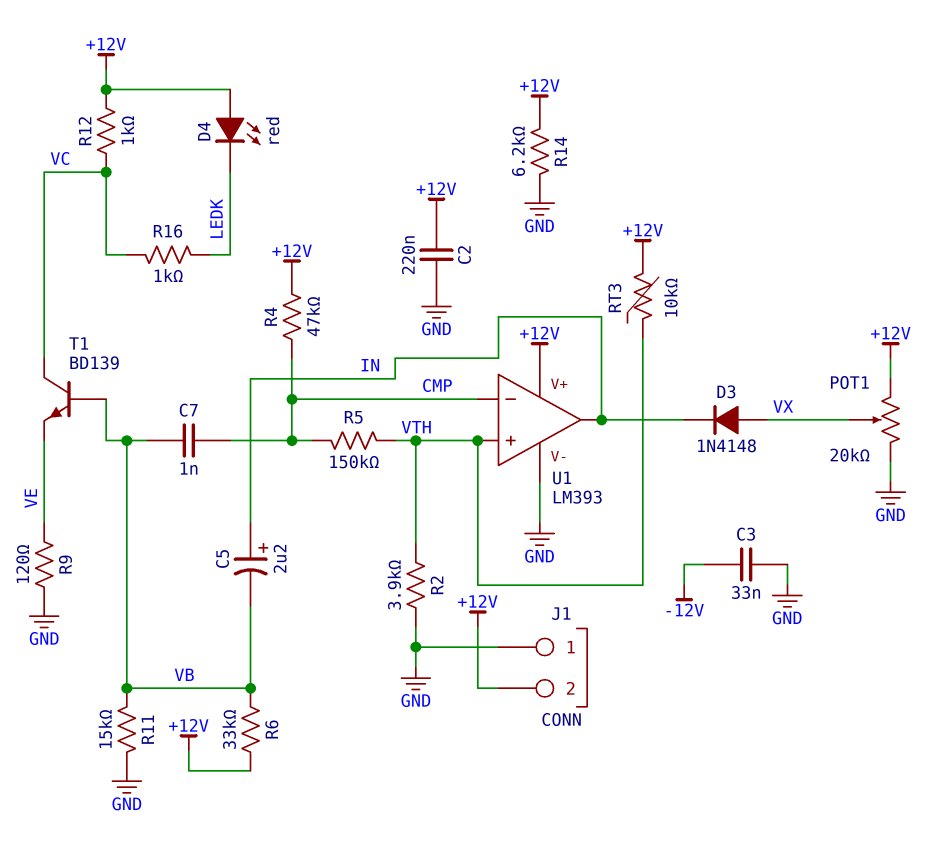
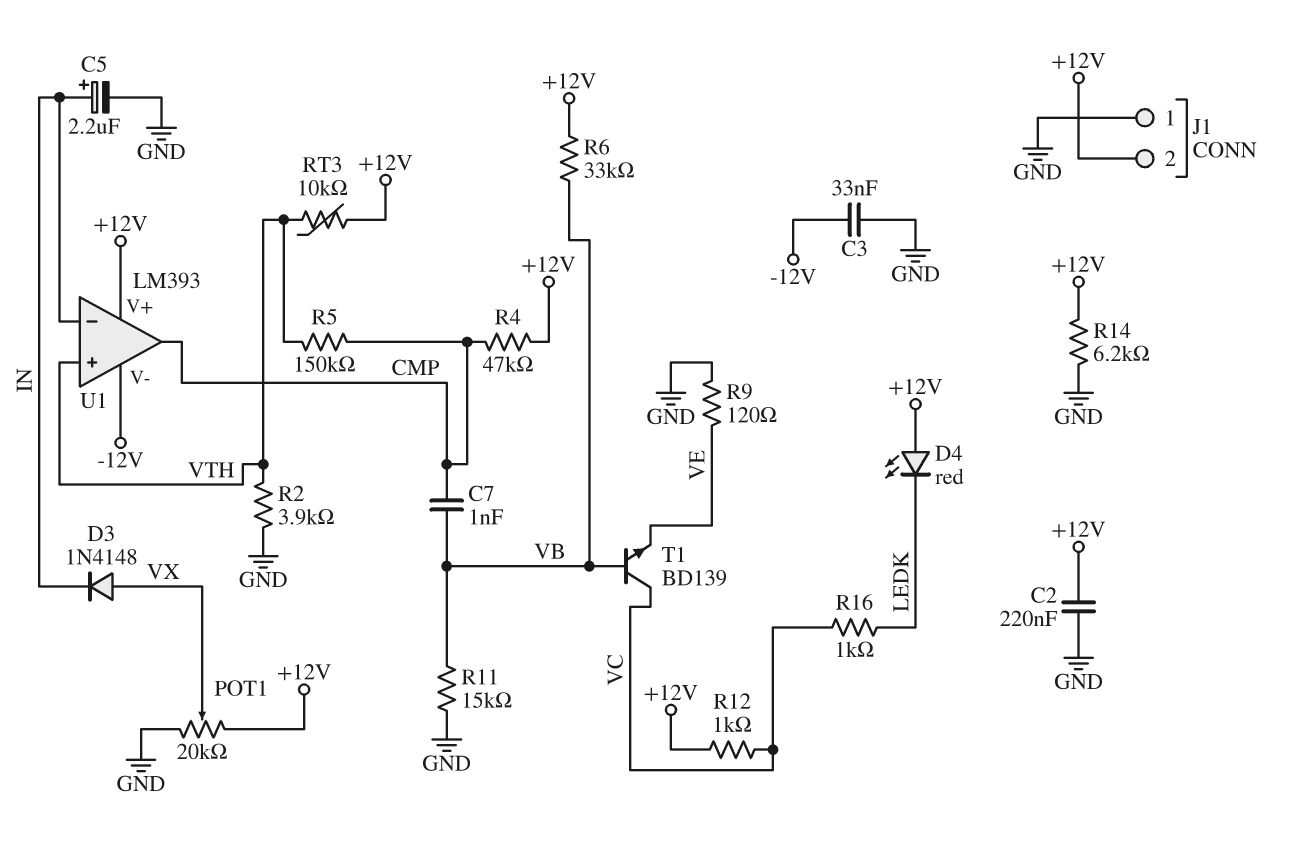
C5: 2.2uF (plus IN, minus VB) -> 2.2uF (plus IN, minus GND)
U1 pin V-: GND -> -12V
U1 pin in-: CMP -> IN
U1 pin out: IN -> CMP

